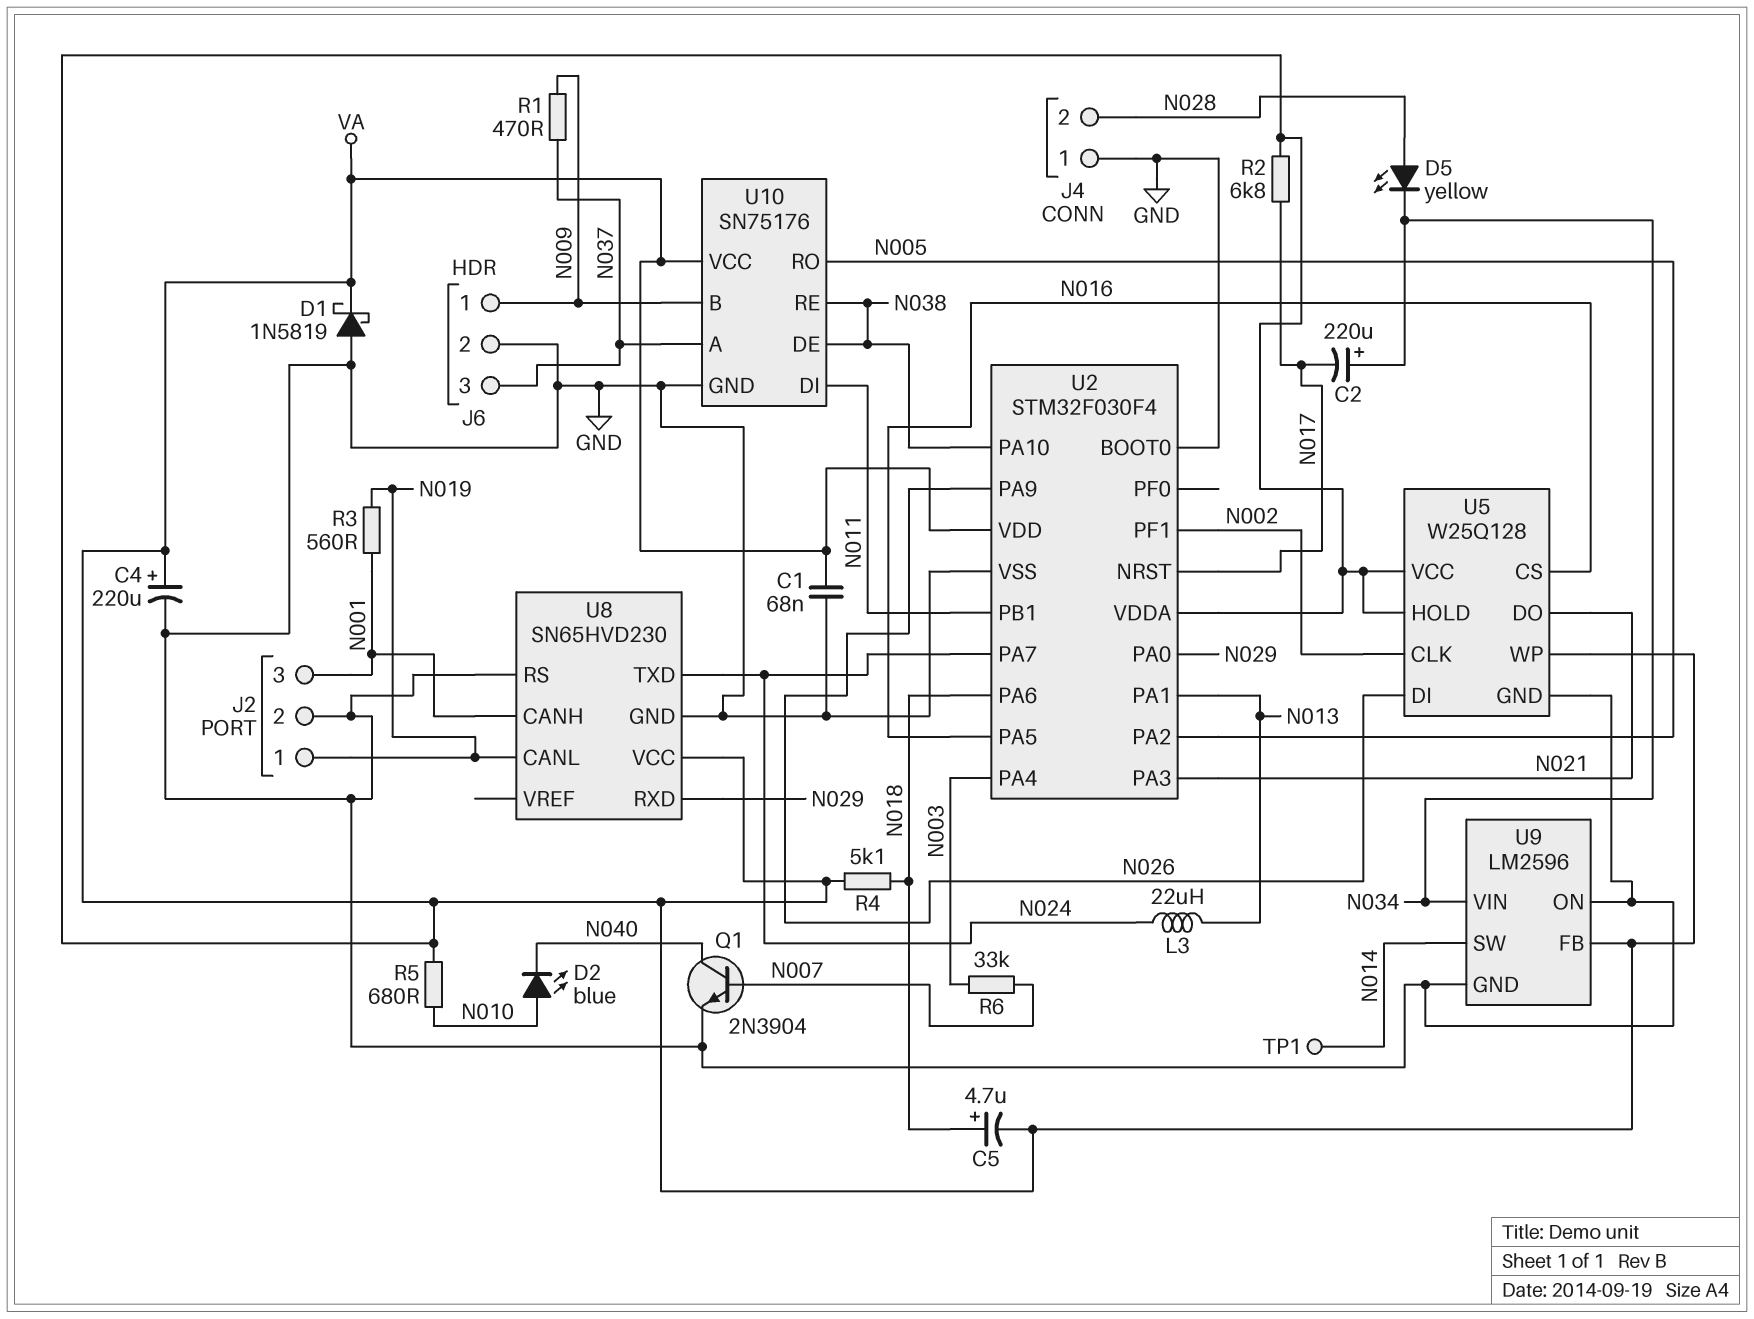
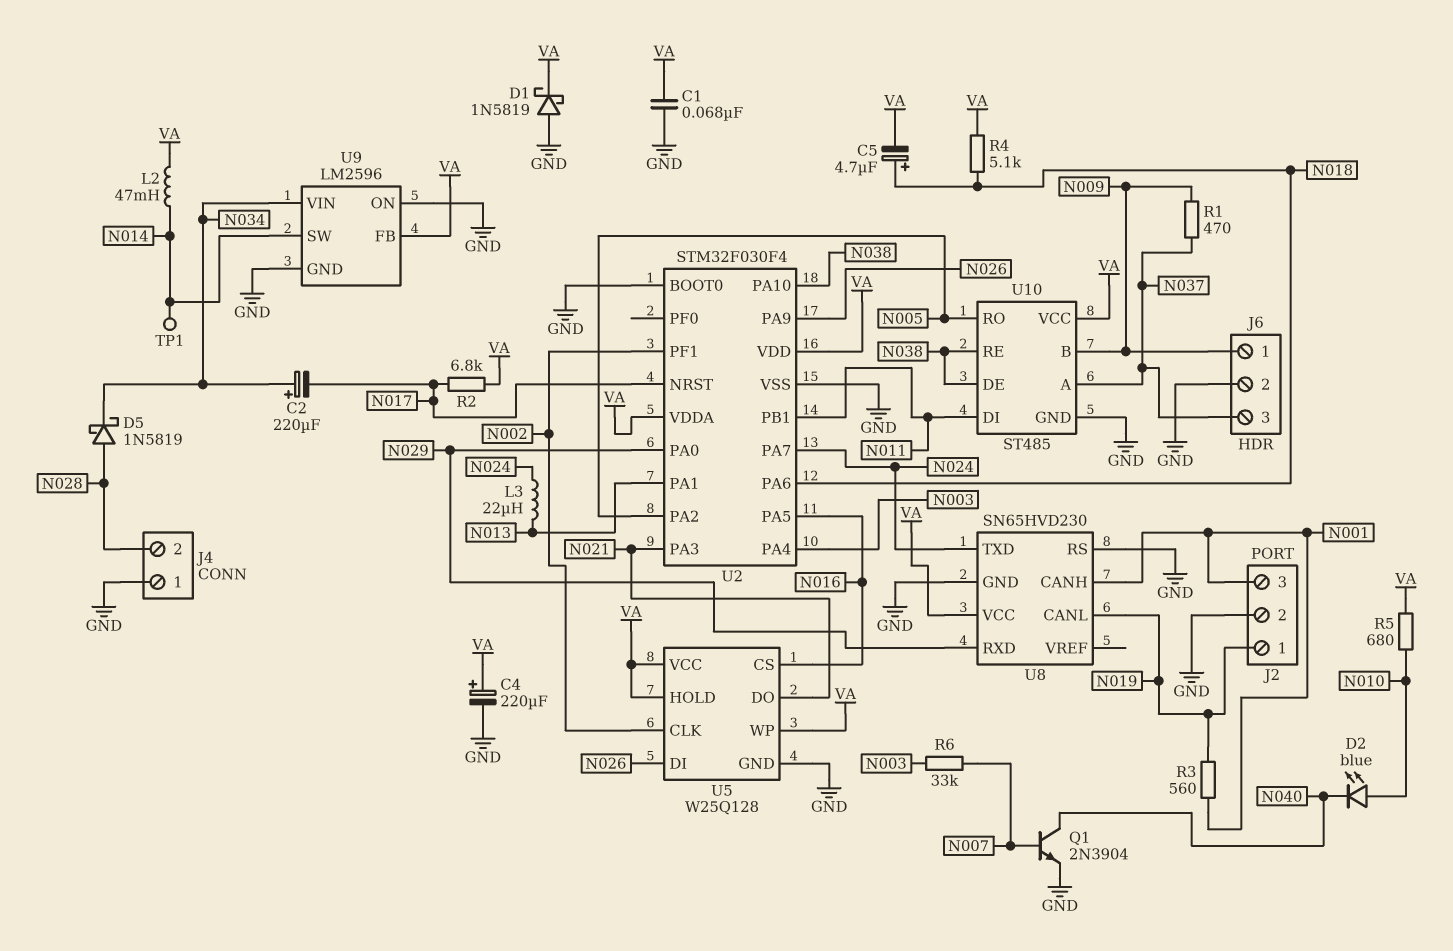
D5: LED yellow (A N028, K N034) -> schottky 1N5819 (A N028, K N034)
L2: none -> 47mH (N014, VA)
U10: SN75176 -> ST485

